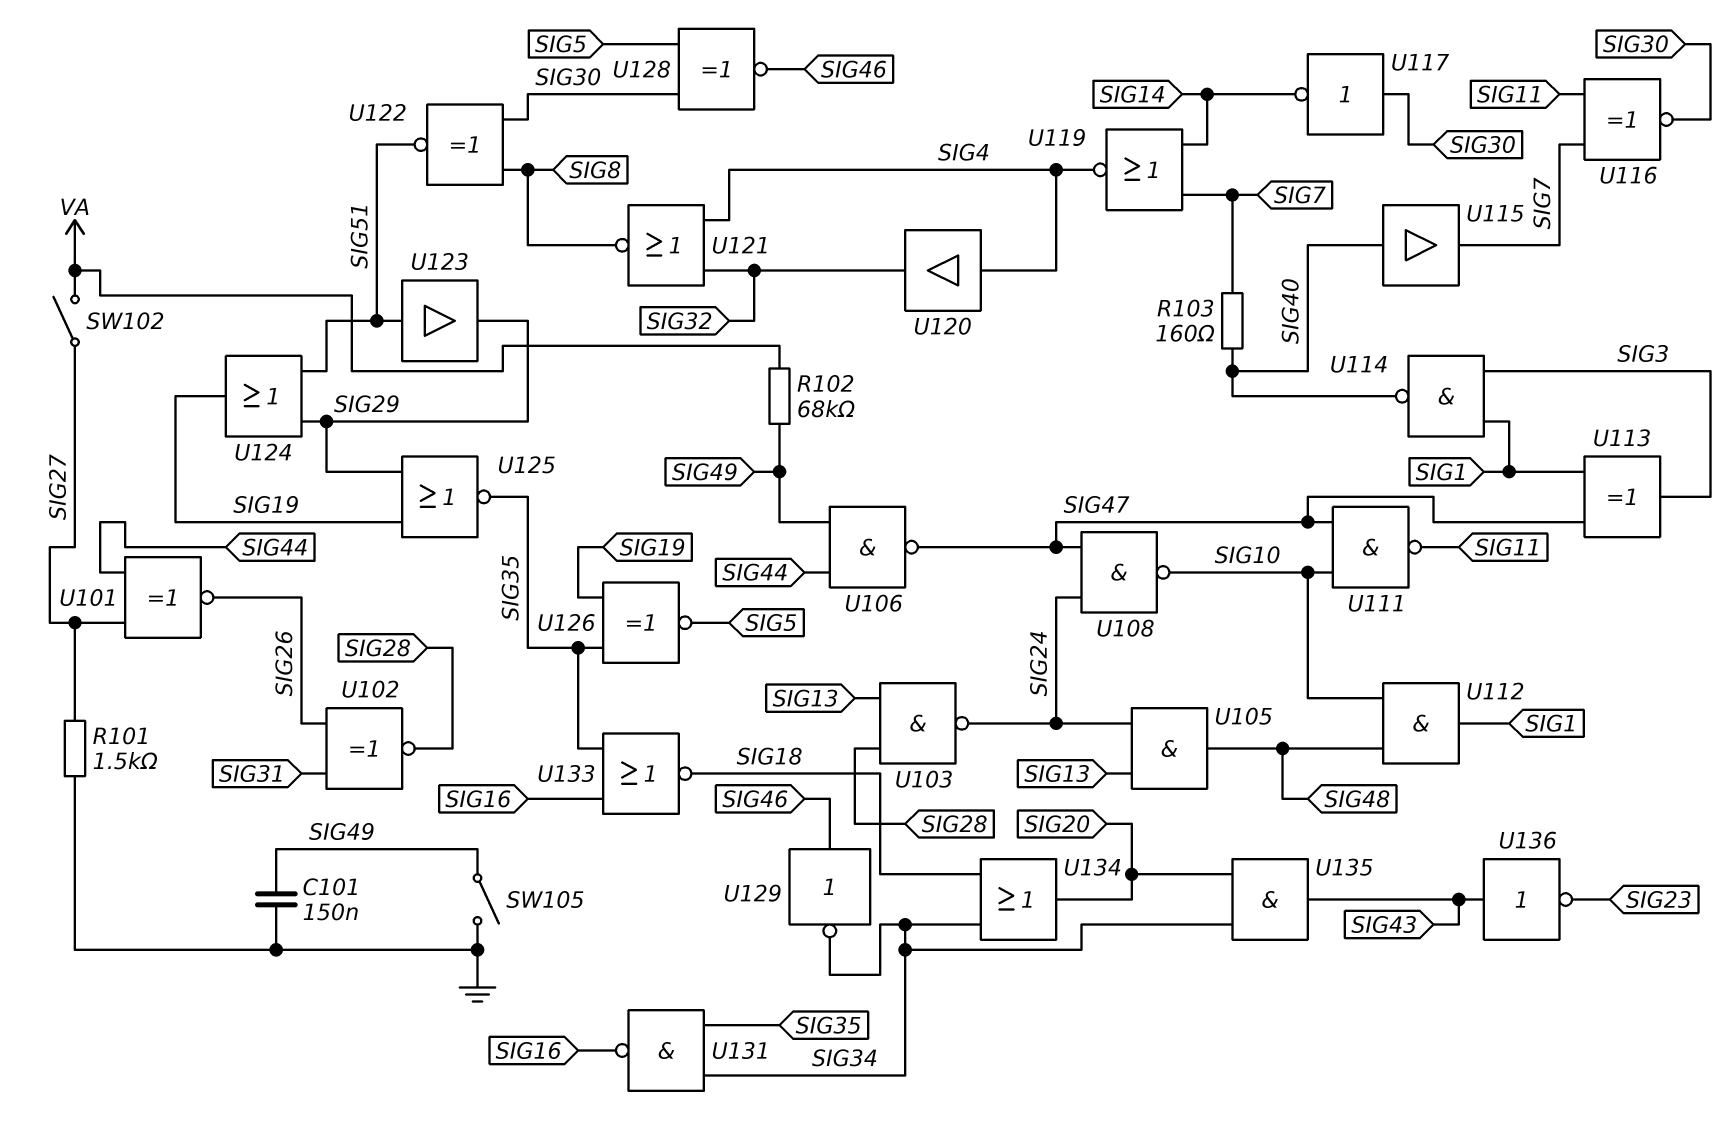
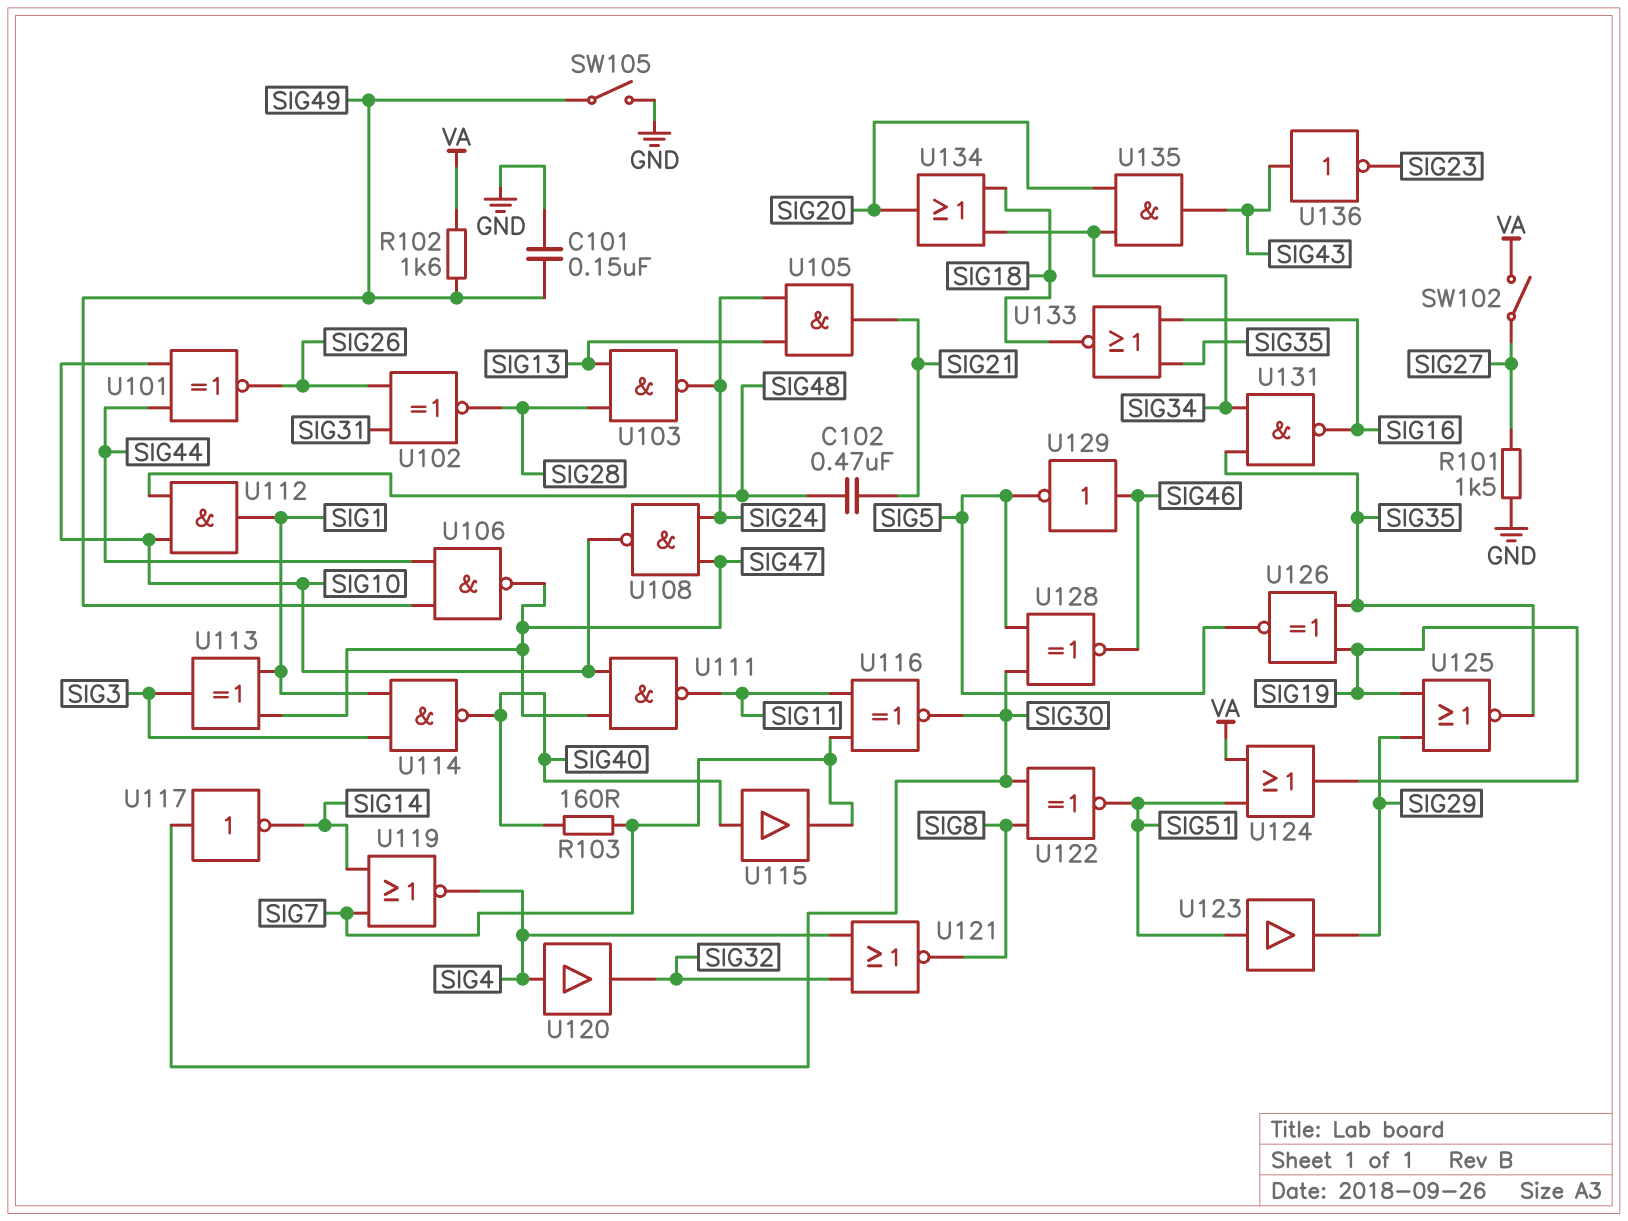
C102: none -> 470nF (SIG21, SIG48)
R102: 68k (SIG49, VA) -> 1.6k (SIG49, VA)
U101: XNOR (in SIG27, in SIG44, out SIG26) -> XNOR (in SIG10, in SIG44, out SIG26)
U105: AND (in SIG13, in SIG24, out SIG48) -> AND (in SIG13, in SIG24, out SIG21)
U124: OR (in SIG29, in SIG51, out SIG19) -> OR (in SIG51, in VA, out SIG19)
U129: NOT (in SIG46, out SIG34) -> NOT (in SIG46, out SIG5)

